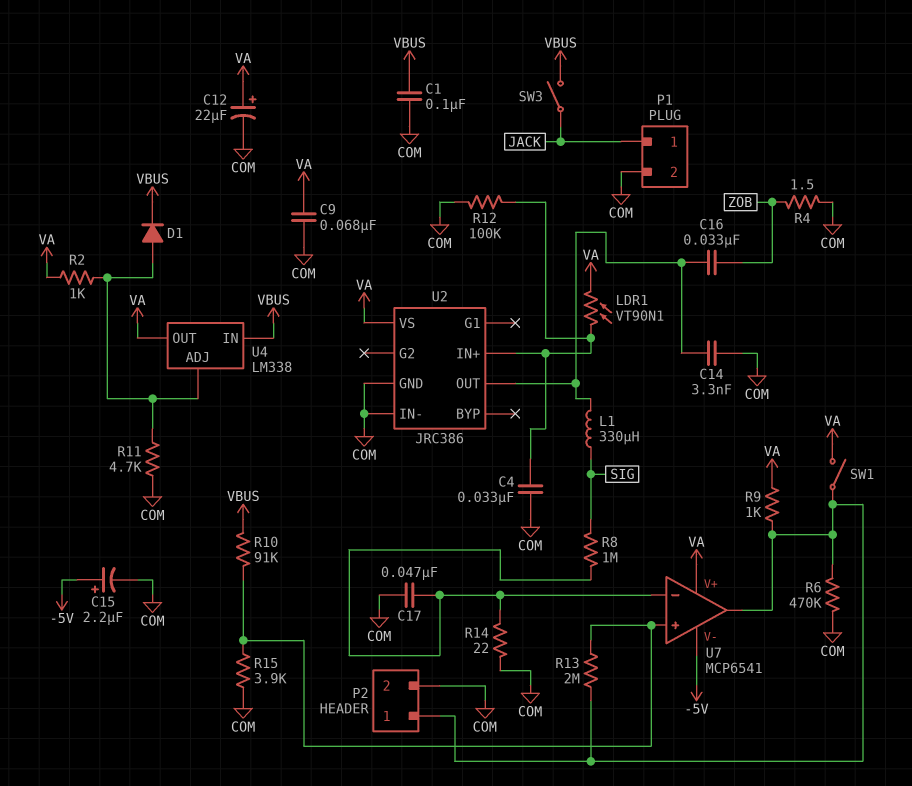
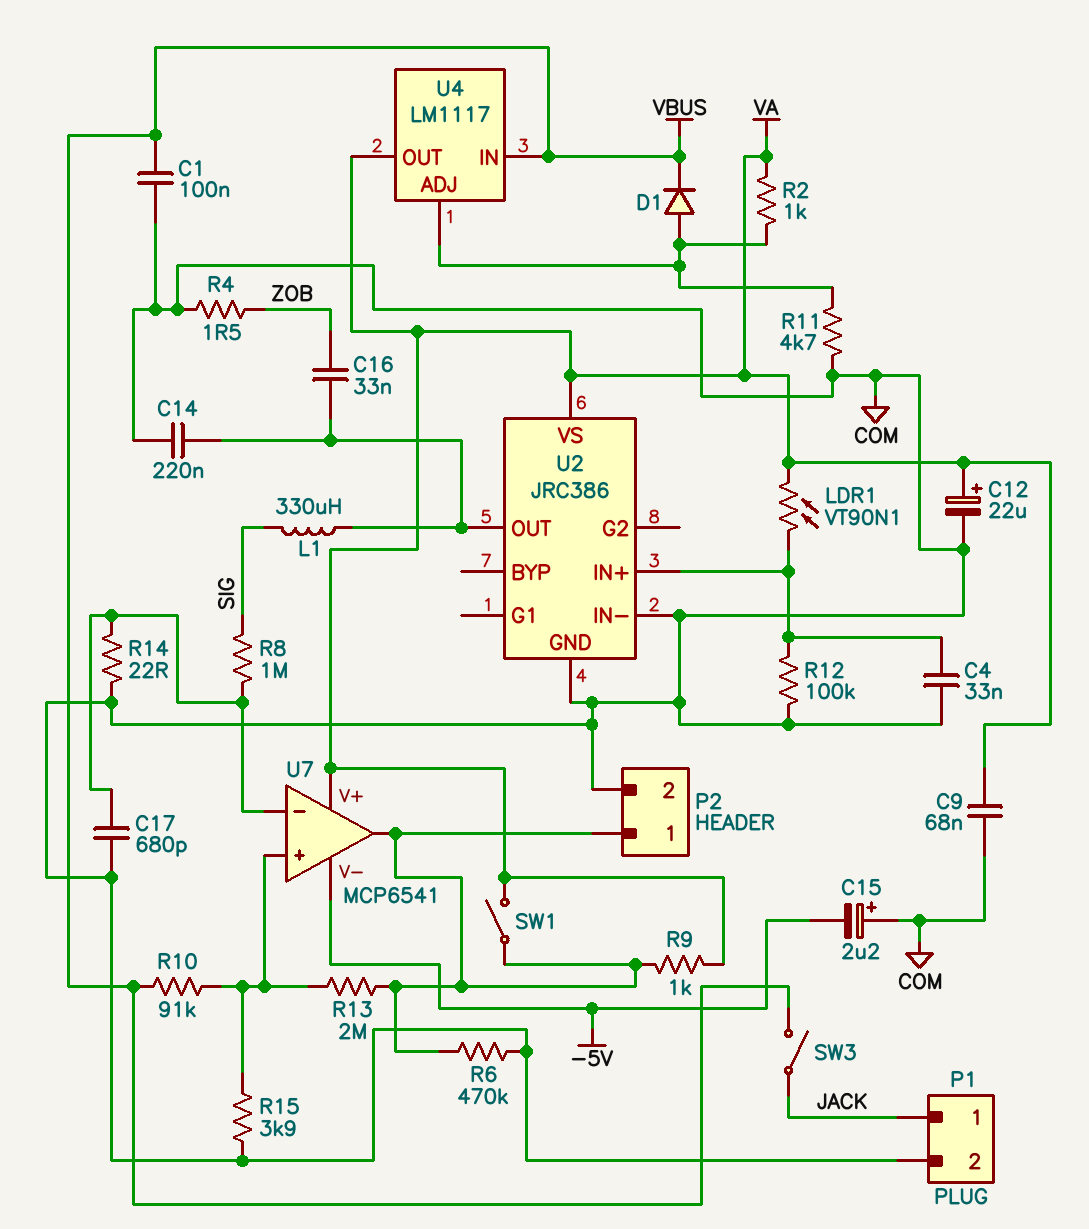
C14: 3.3nF (COM, U2/OUT) -> 220nF (COM, U2/OUT)
C15: 2.2uF (plus -5V, minus COM) -> 2.2uF (plus COM, minus -5V)
C17: 47nF (COM, U7/in-) -> 680pF (COM, U7/in-)
U4: LM338 -> LM1117

